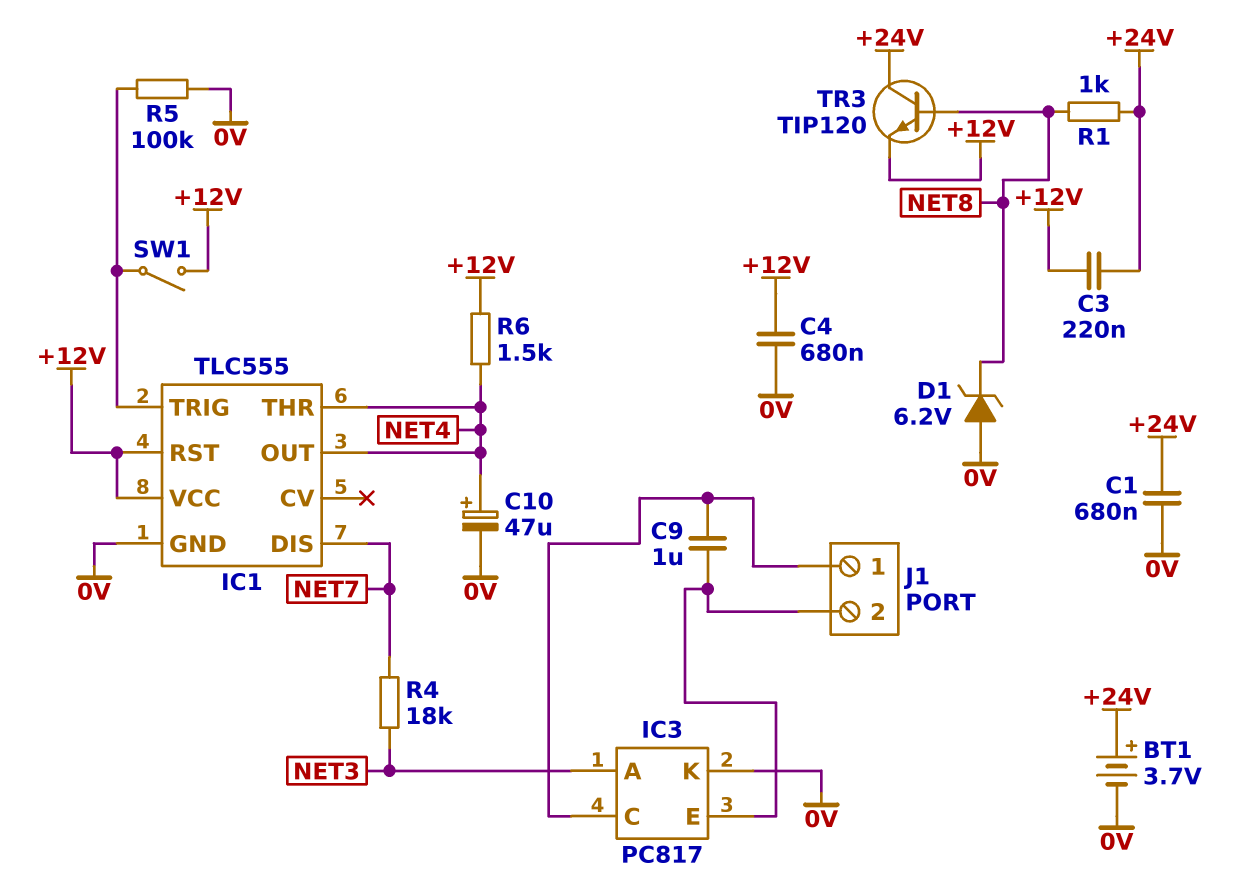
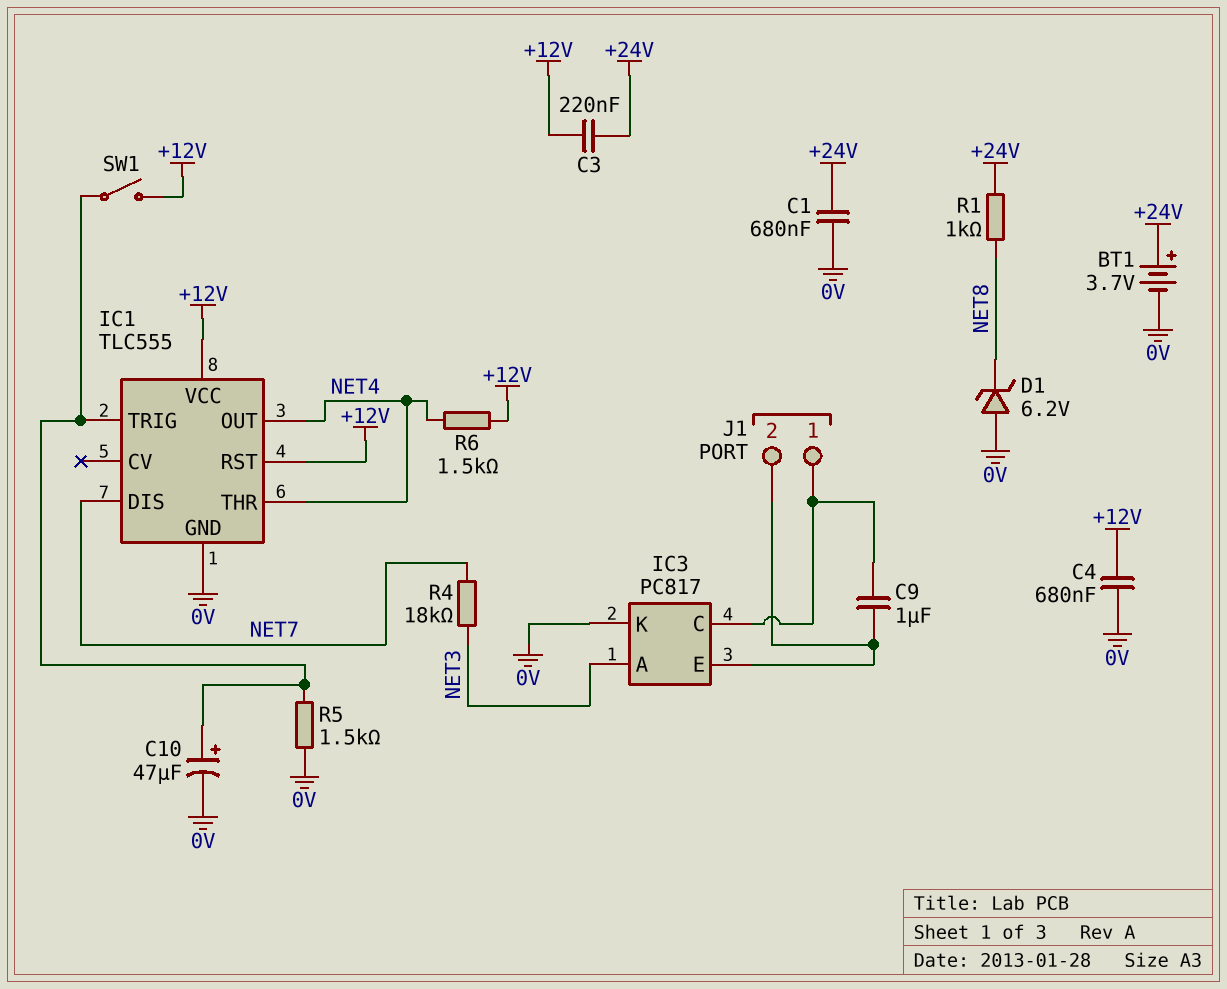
C10: 47uF (plus NET4, minus 0V) -> 47uF (plus IC1/TRIG, minus 0V)
R5: 100k (0V, IC1/TRIG) -> 1.5k (0V, IC1/TRIG)
TR3: NPN TIP120 (B NET8, C +24V, E +12V) -> none

